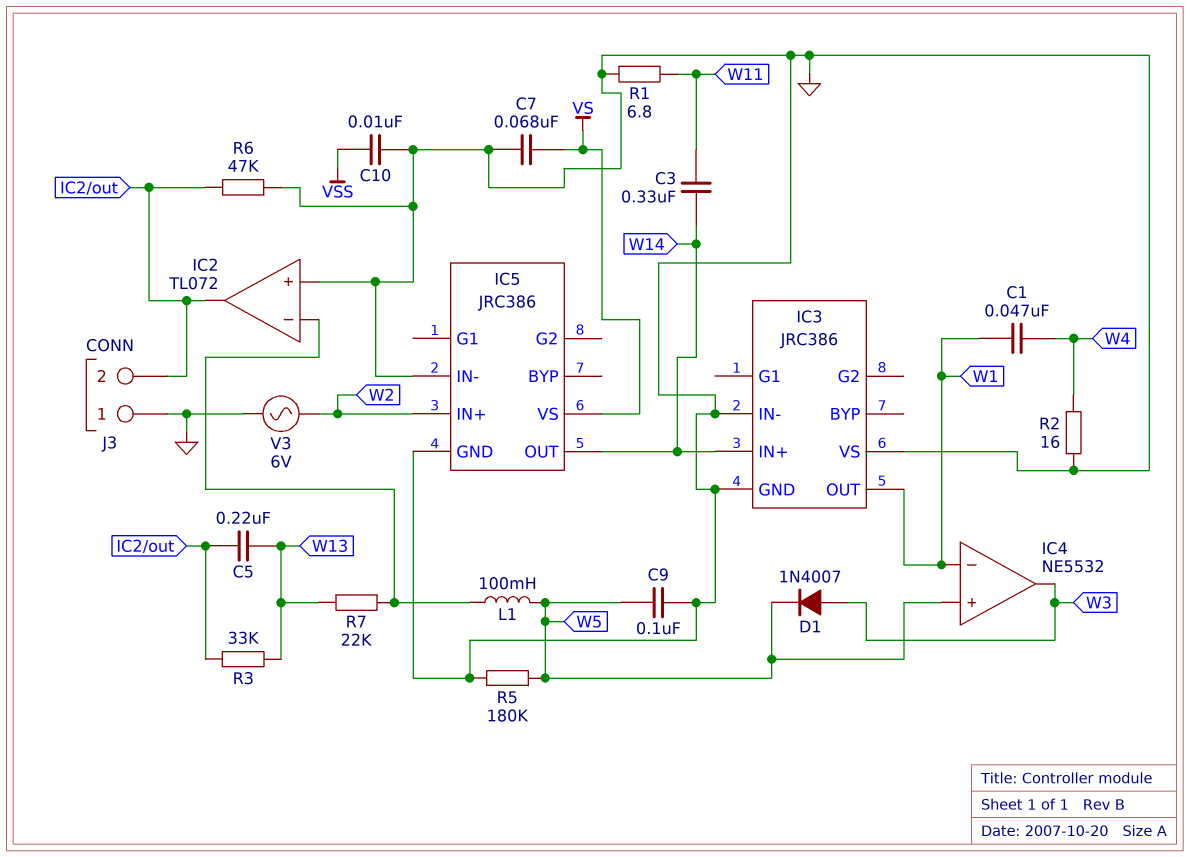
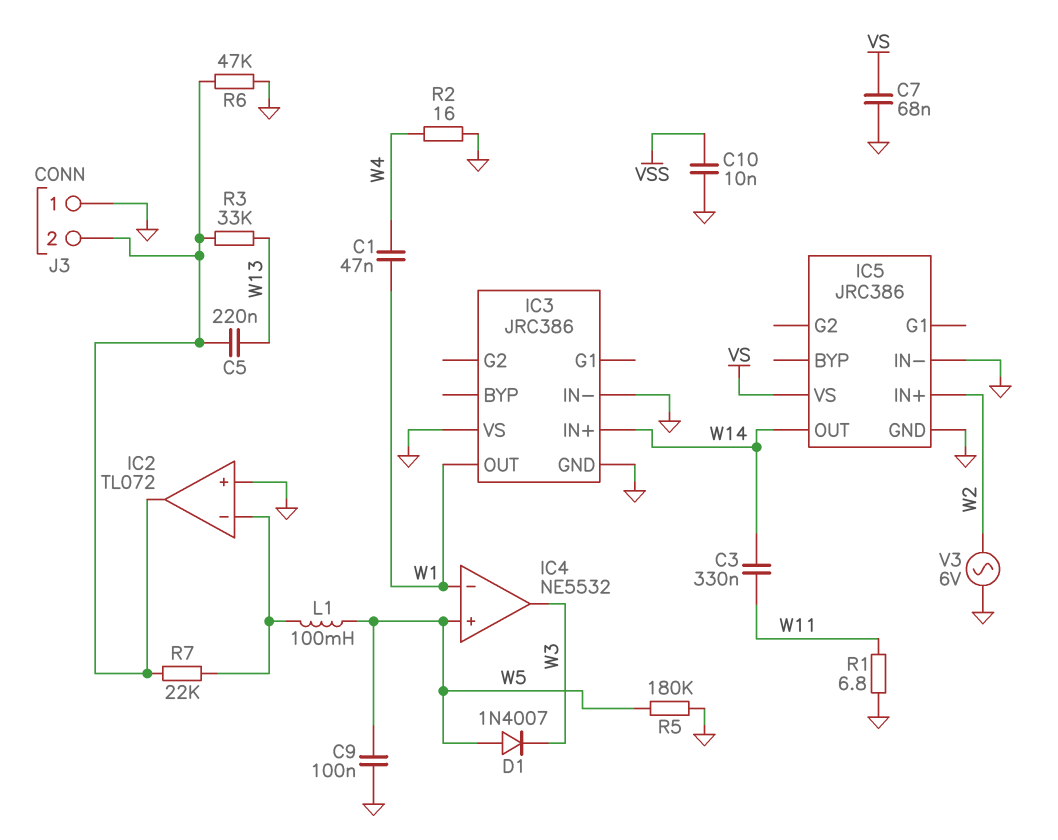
D1: diode 1N4007 (A W3, K W5) -> diode 1N4007 (A W5, K W3)
R7: 22k (IC2/in-, W13) -> 22k (IC2/in-, IC2/out)

